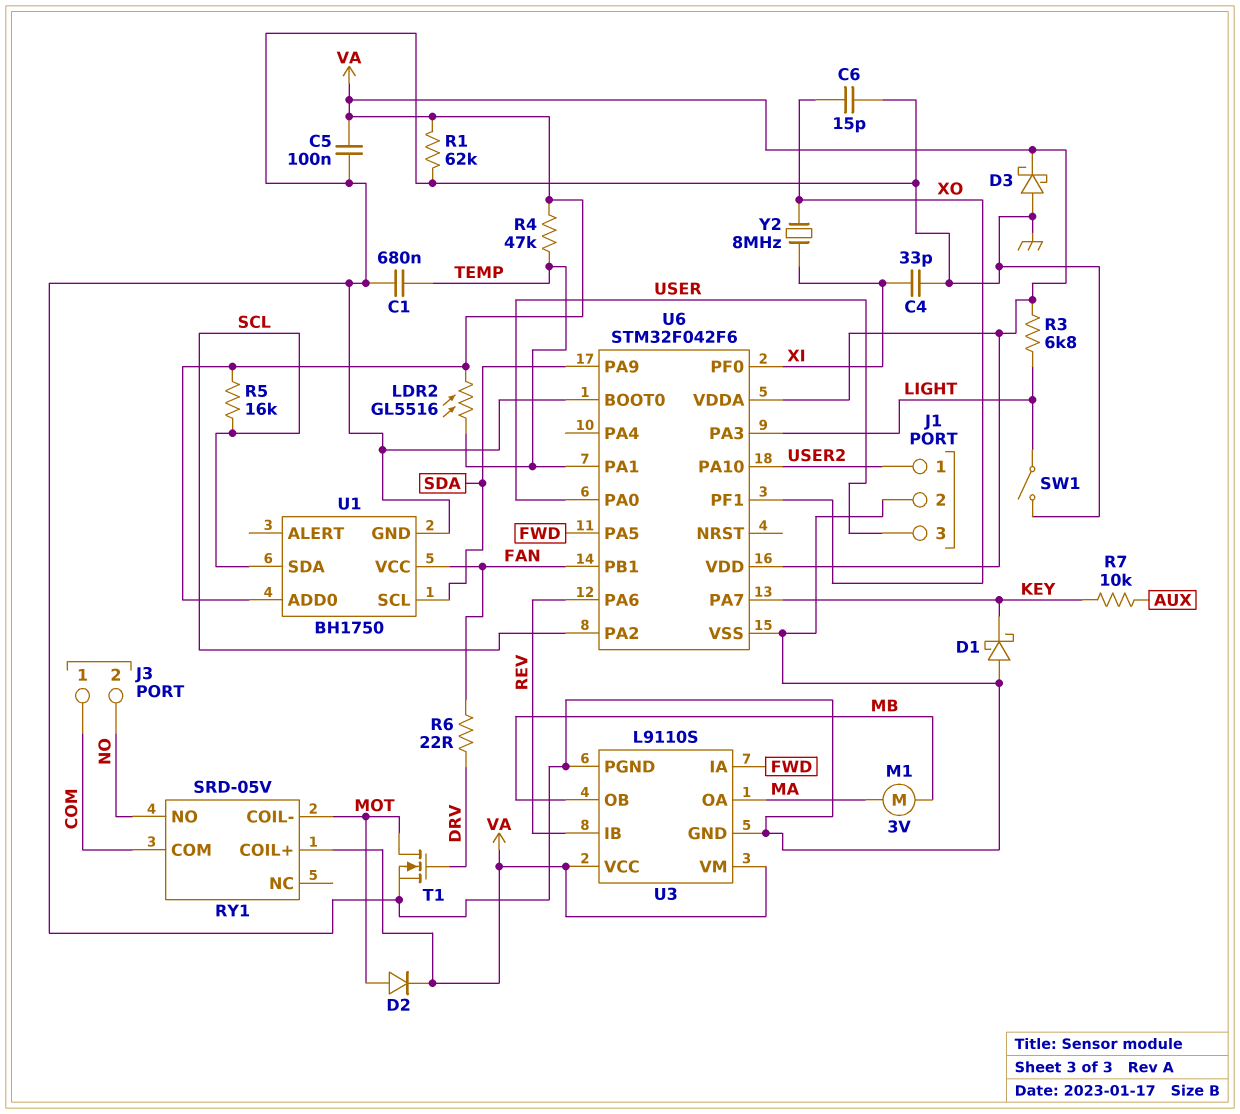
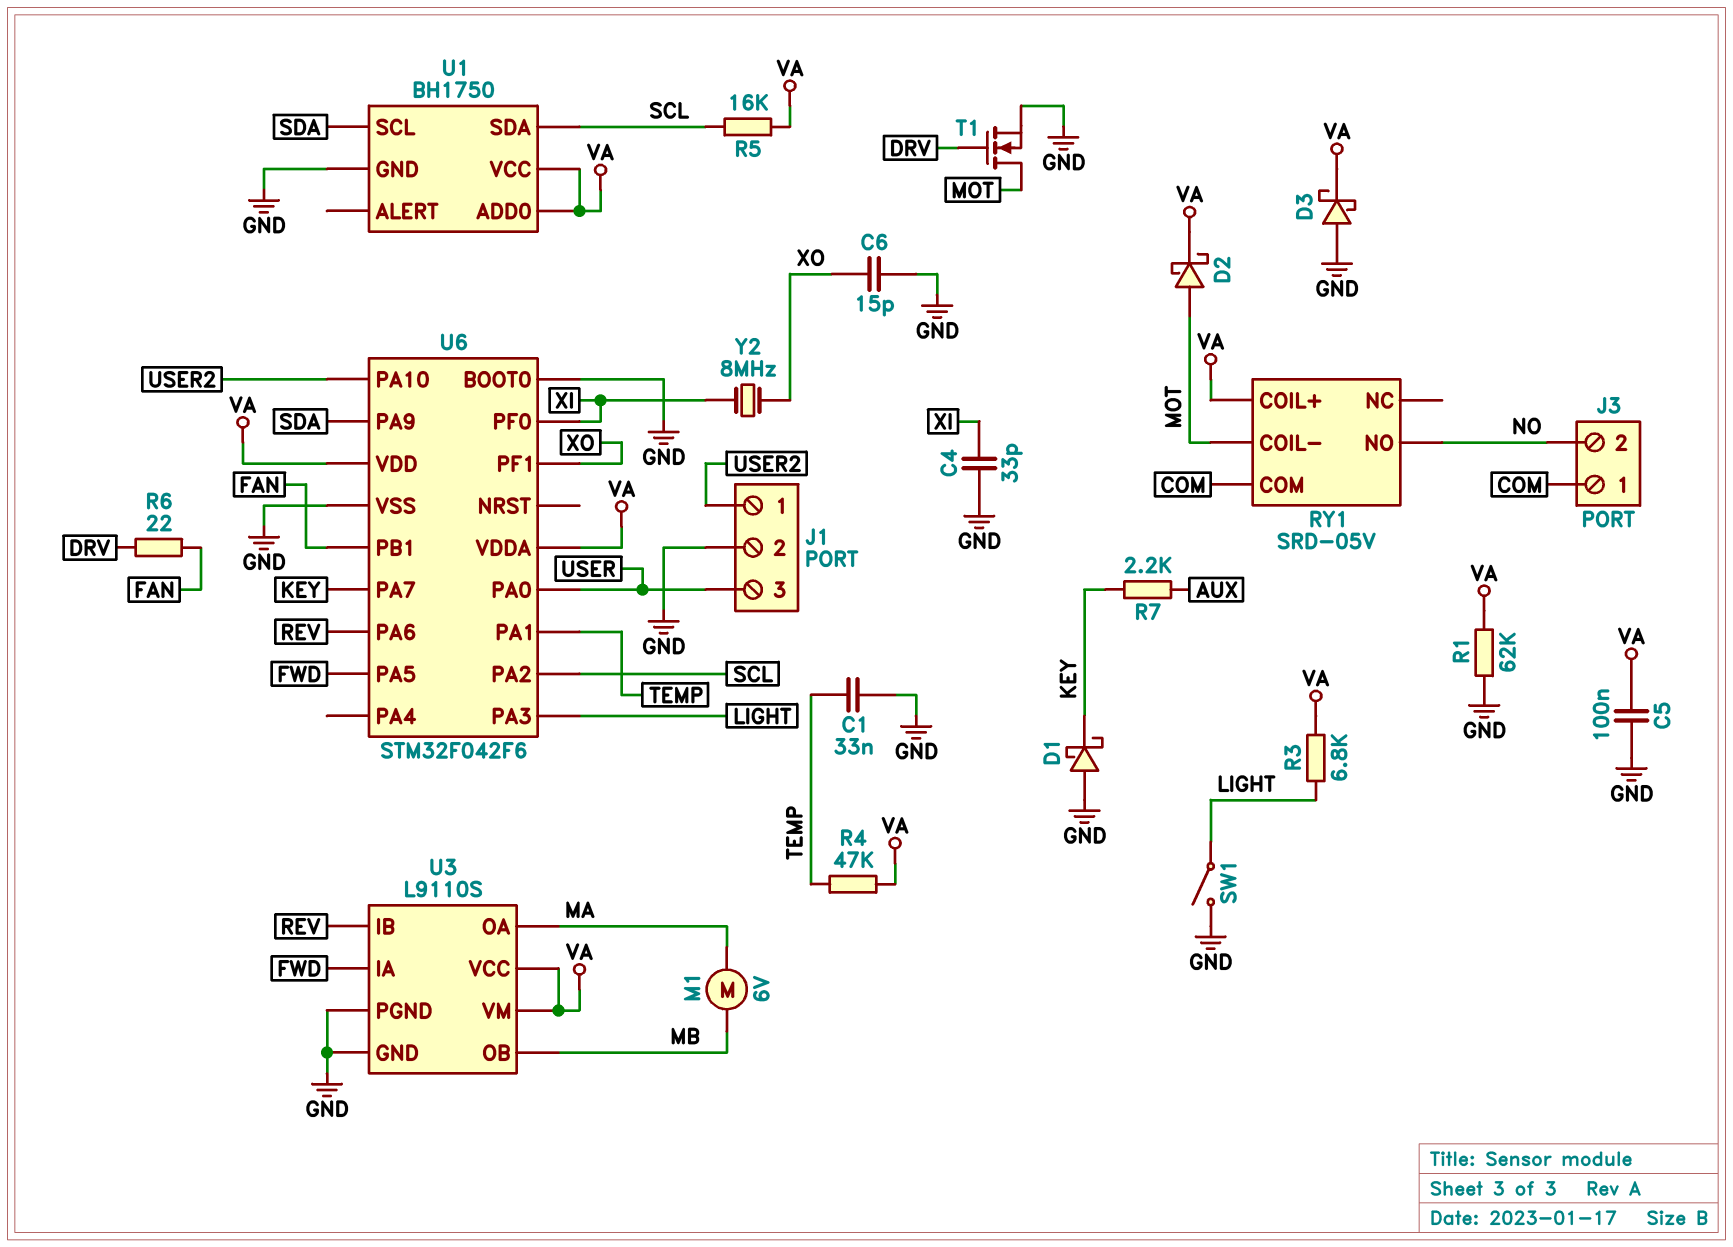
C1: 680nF (GND, TEMP) -> 33nF (GND, TEMP)
D2: diode (A MOT, K VA) -> schottky (A MOT, K VA)
LDR2: GL5516 (TEMP, VA) -> none
M1: motor 3V (MA, MB) -> motor 6V (MA, MB)
R7: 10k (AUX, KEY) -> 2.2k (AUX, KEY)
U1 pin VCC: FAN -> VA

